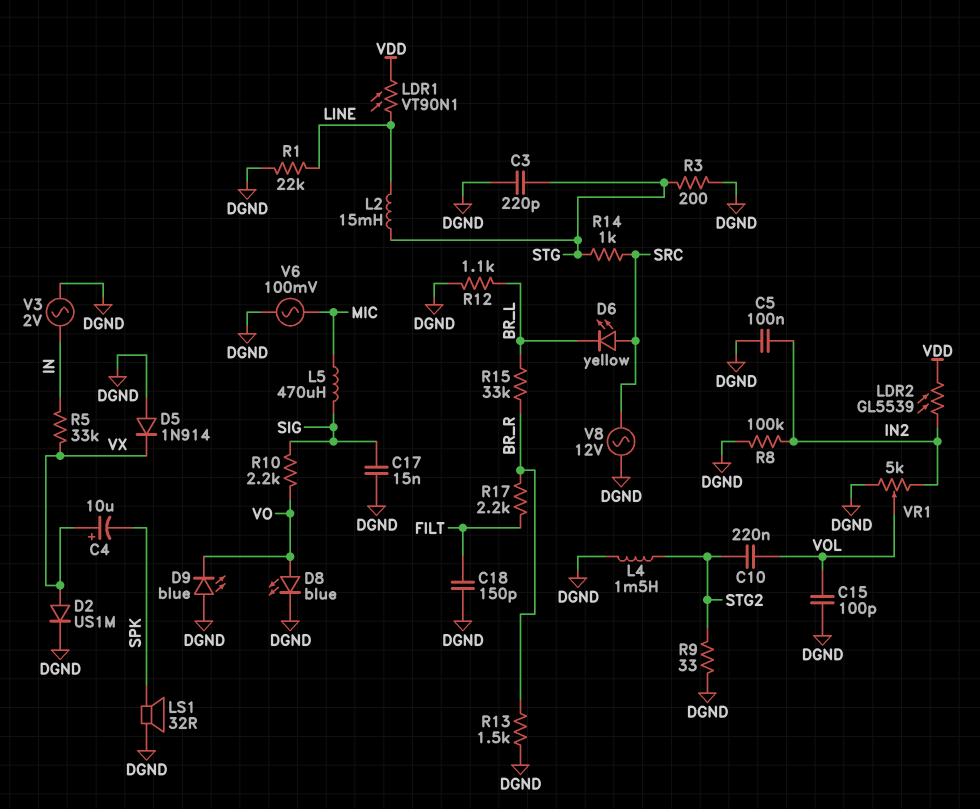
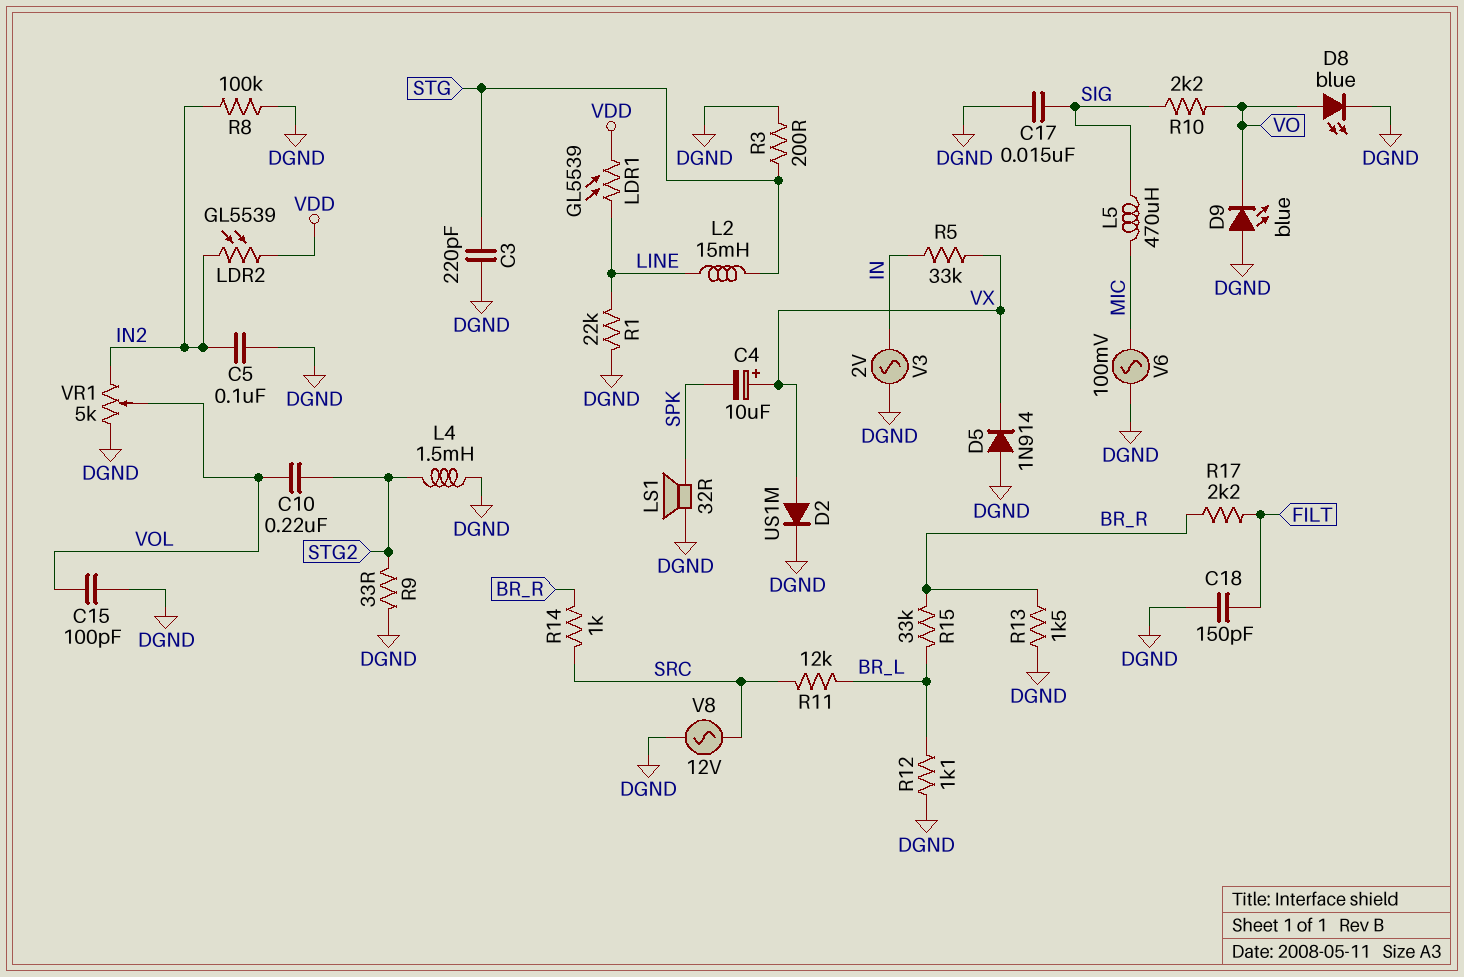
D6: LED yellow (A SRC, K BR_L) -> none
LDR1: VT90N1 (LINE, VDD) -> GL5539 (LINE, VDD)
R11: none -> 12k (BR_L, SRC)
R14: 1k (SRC, STG) -> 1k (BR_R, SRC)

